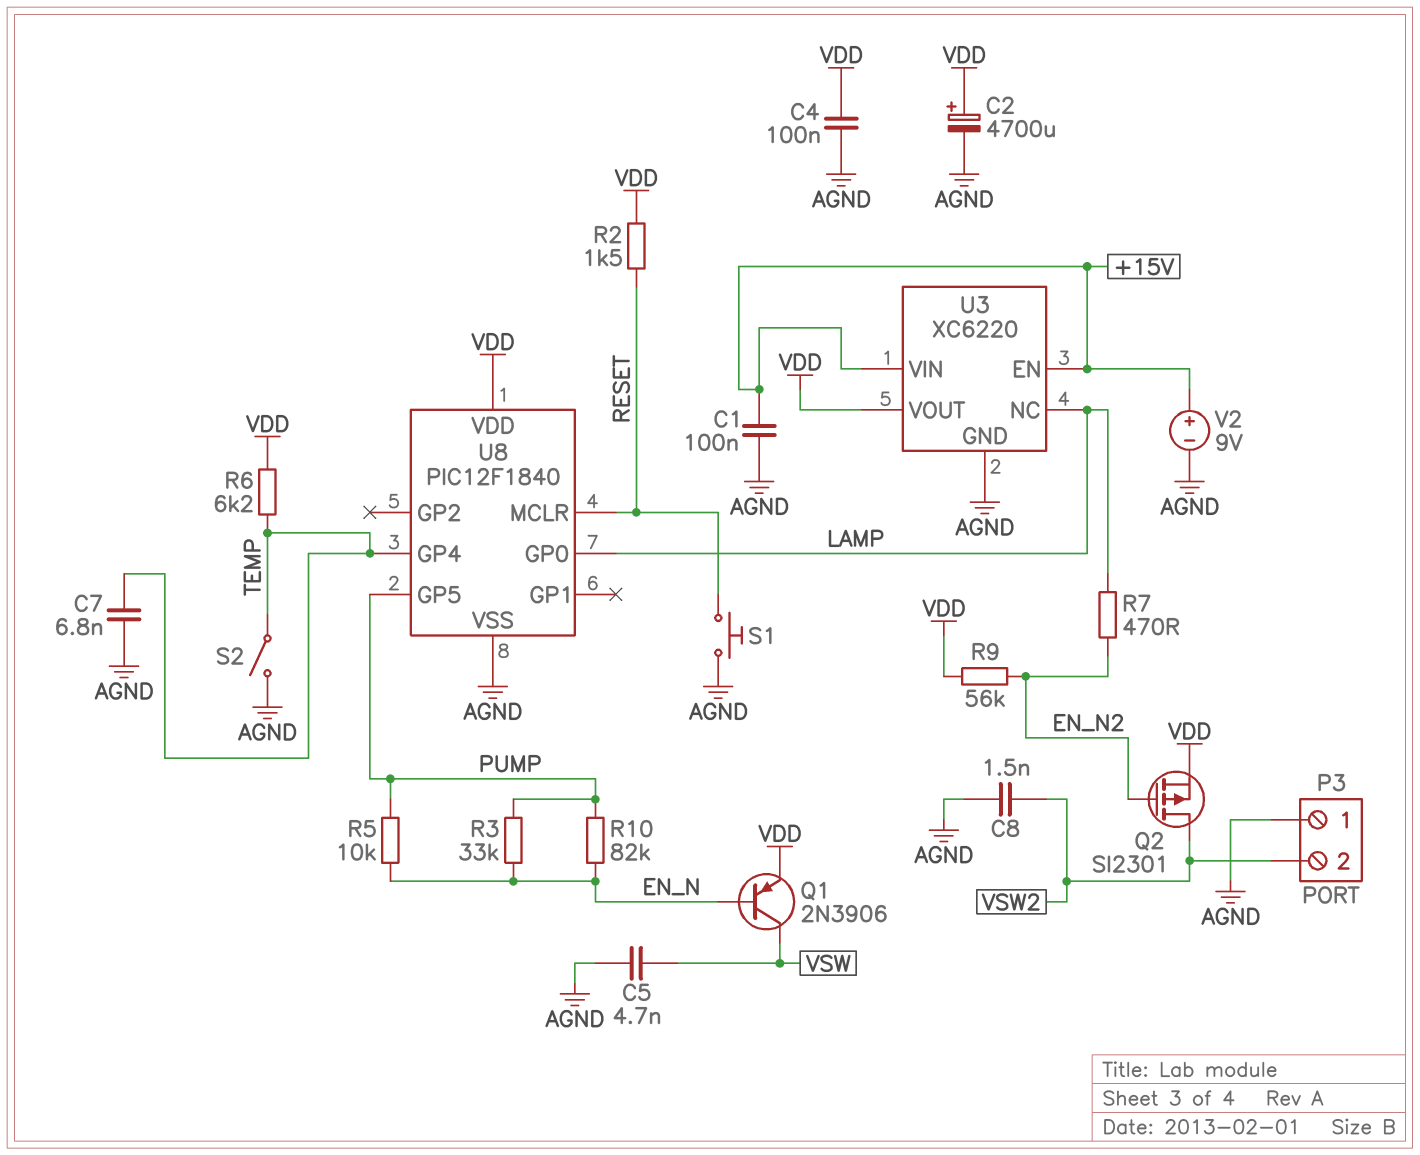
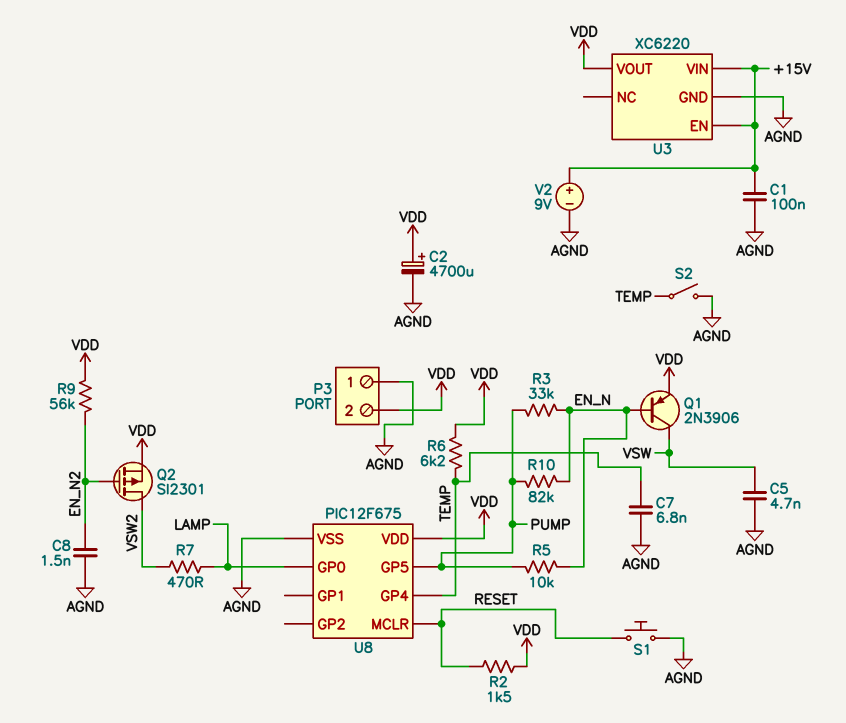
C4: 100nF (AGND, VDD) -> none
C8: 1.5nF (AGND, VSW2) -> 1.5nF (AGND, EN_N2)
P3 pin 2: VSW2 -> VDD
R7: 470 (EN_N2, LAMP) -> 470 (LAMP, VSW2)
U3 pin NC: LAMP -> none
U8: PIC12F1840 -> PIC12F675

